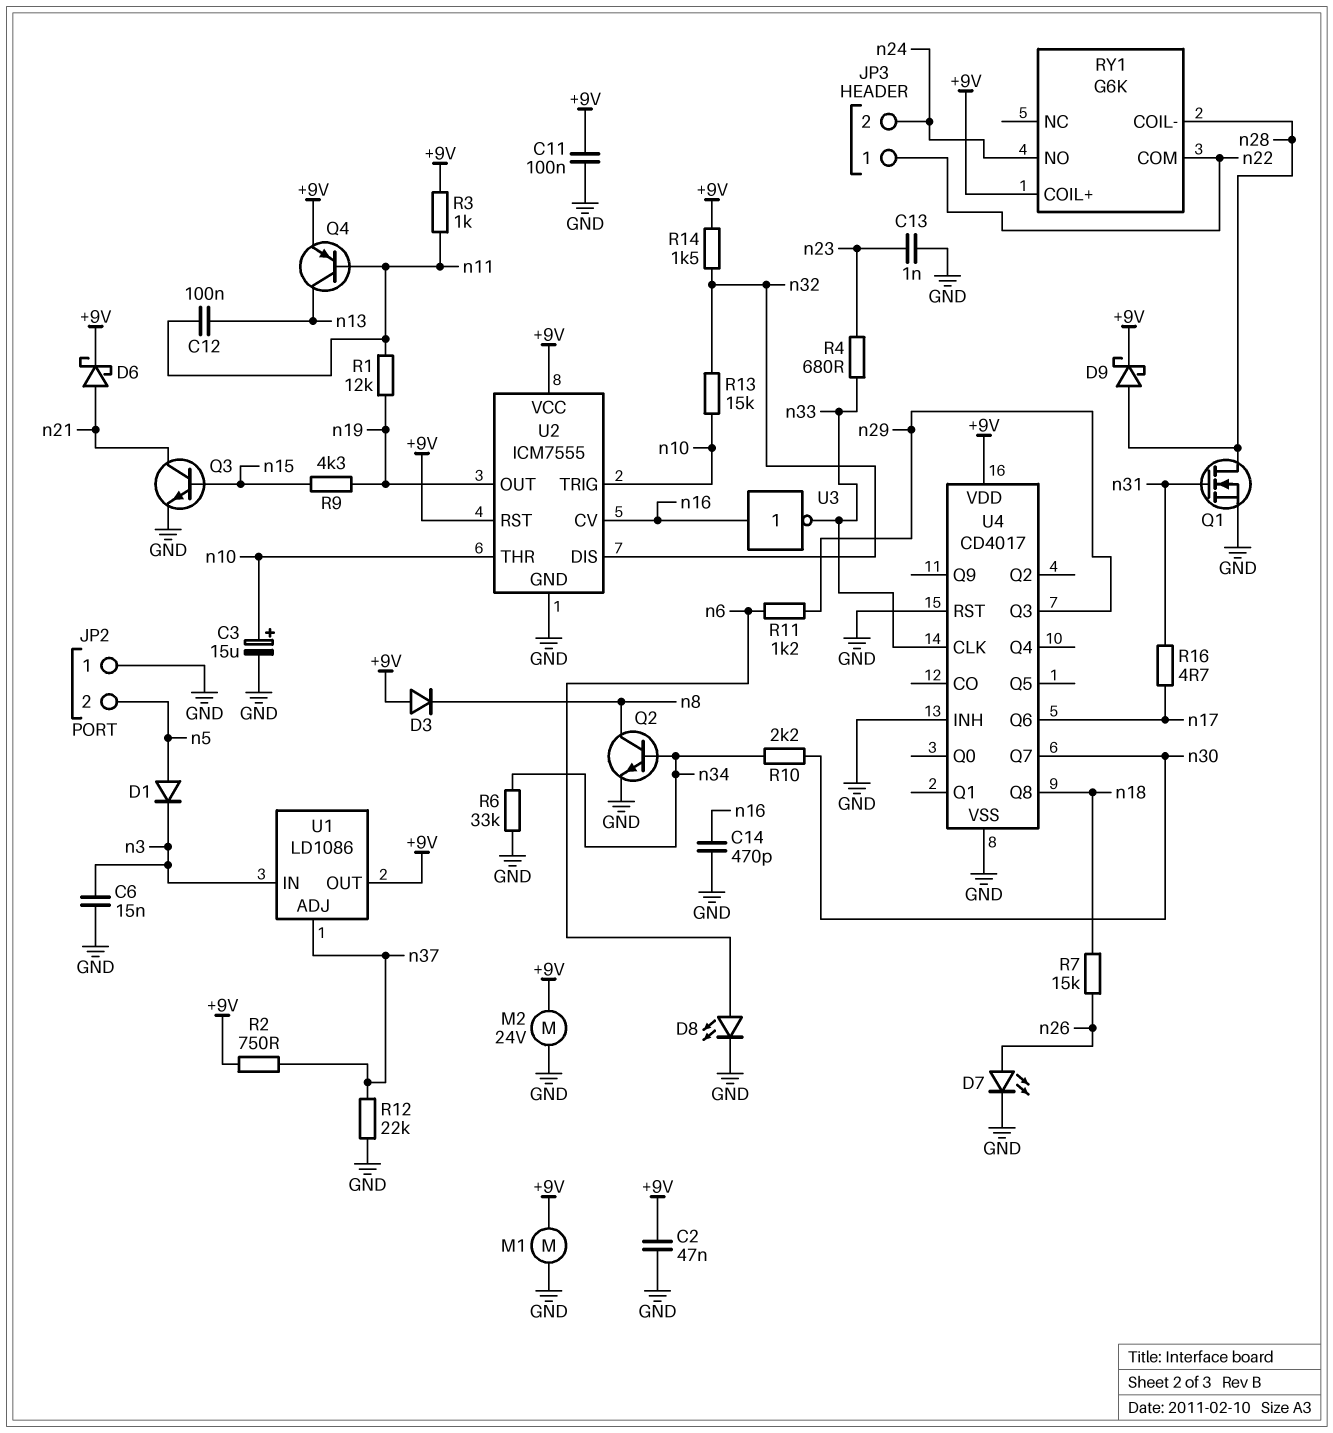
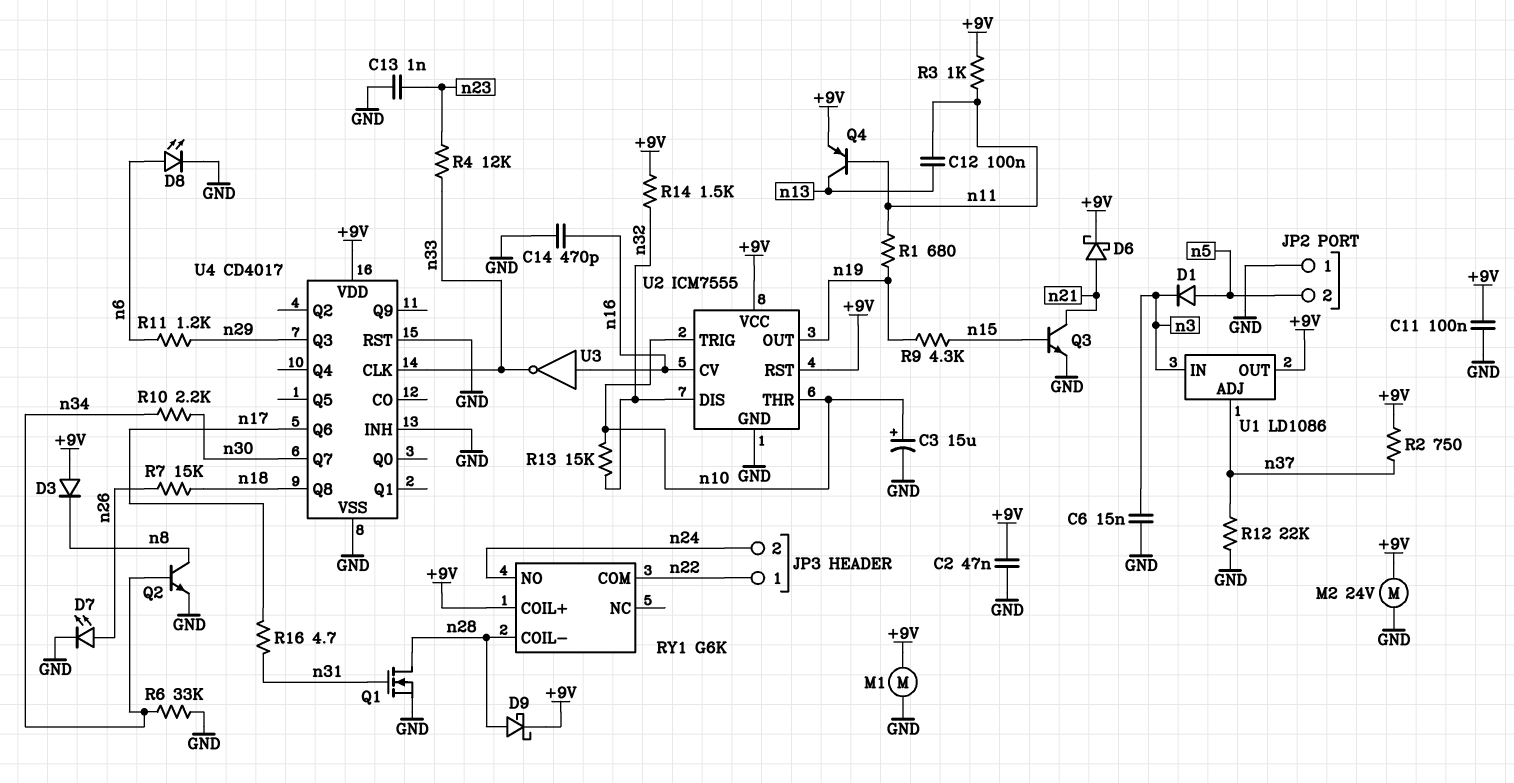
R1: 12k (n11, n19) -> 680 (n11, n19)
R4: 680 (n23, n33) -> 12k (n23, n33)

